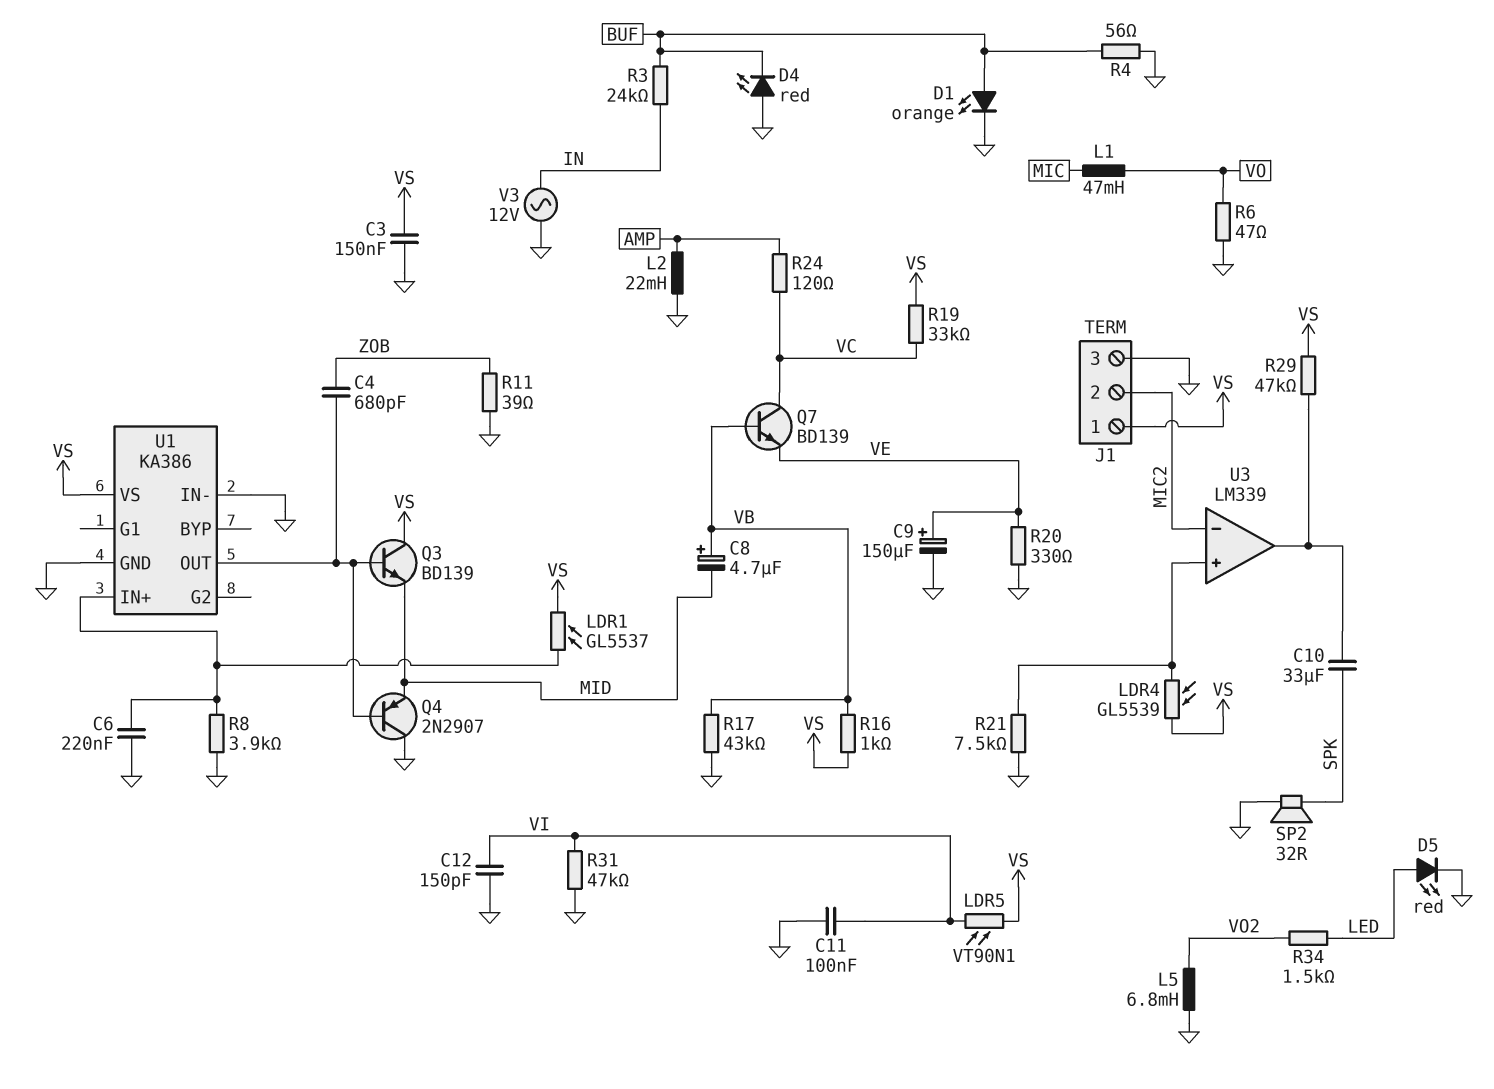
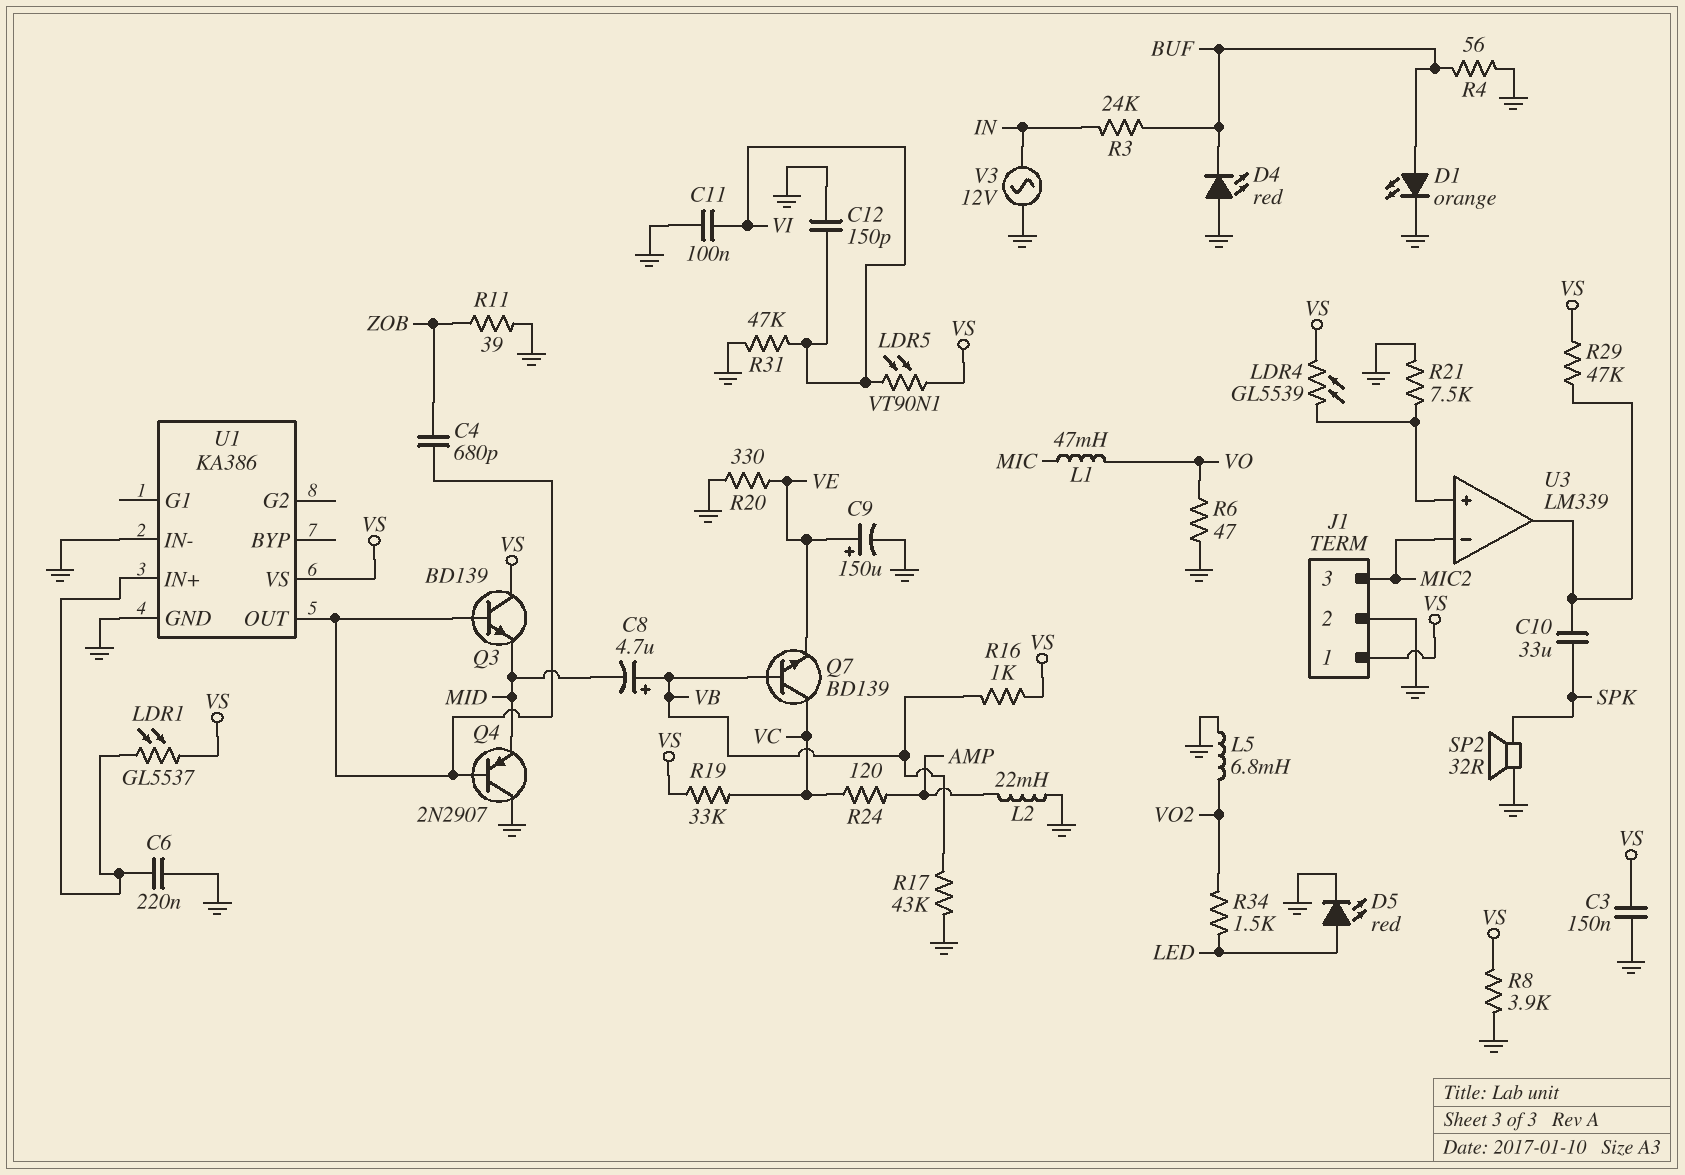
J1 pin 2: MIC2 -> GND
J1 pin 3: GND -> MIC2
R8: 3.9k (GND, U1/IN+) -> 3.9k (GND, VS)

